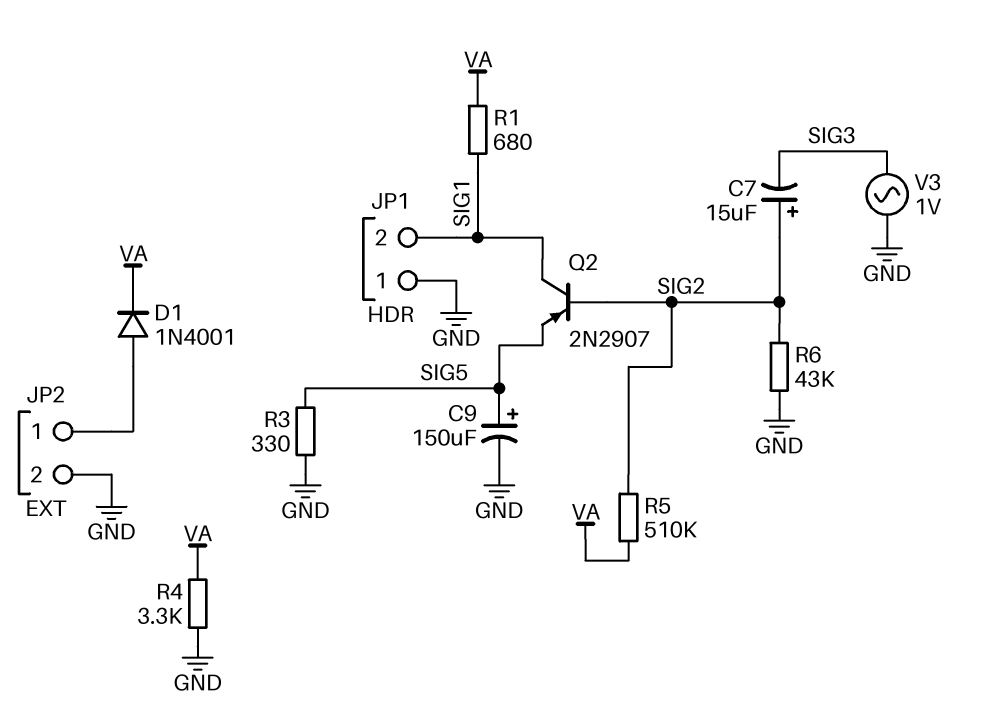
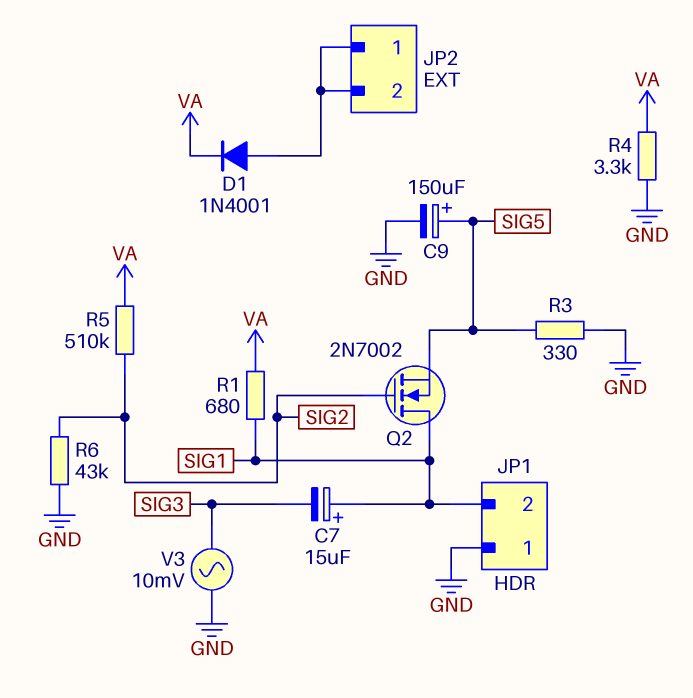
C7: 15uF (plus SIG2, minus SIG3) -> 15uF (plus SIG1, minus SIG3)
JP2 pin 2: GND -> JP2/1
Q2: PNP 2N2907 (B SIG2, C SIG1, E SIG5) -> NMOS 2N7002 (G SIG2, D SIG1, S SIG5)
V3: AC 1V (GND, SIG3) -> AC 10mV (GND, SIG3)

